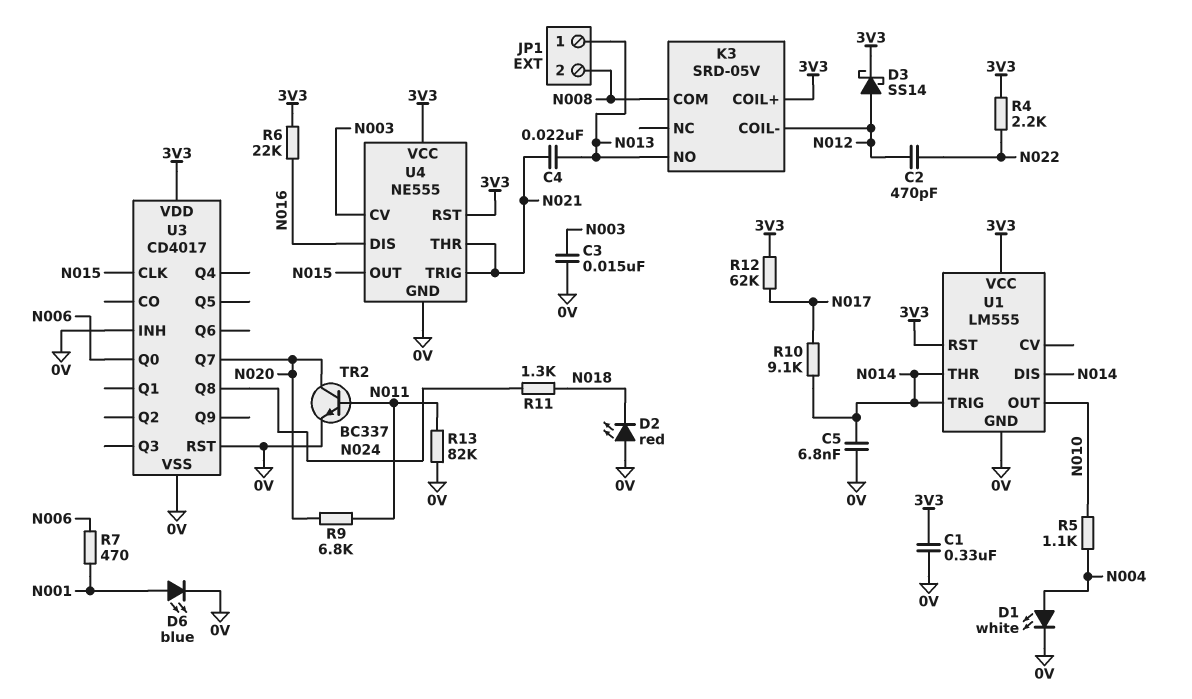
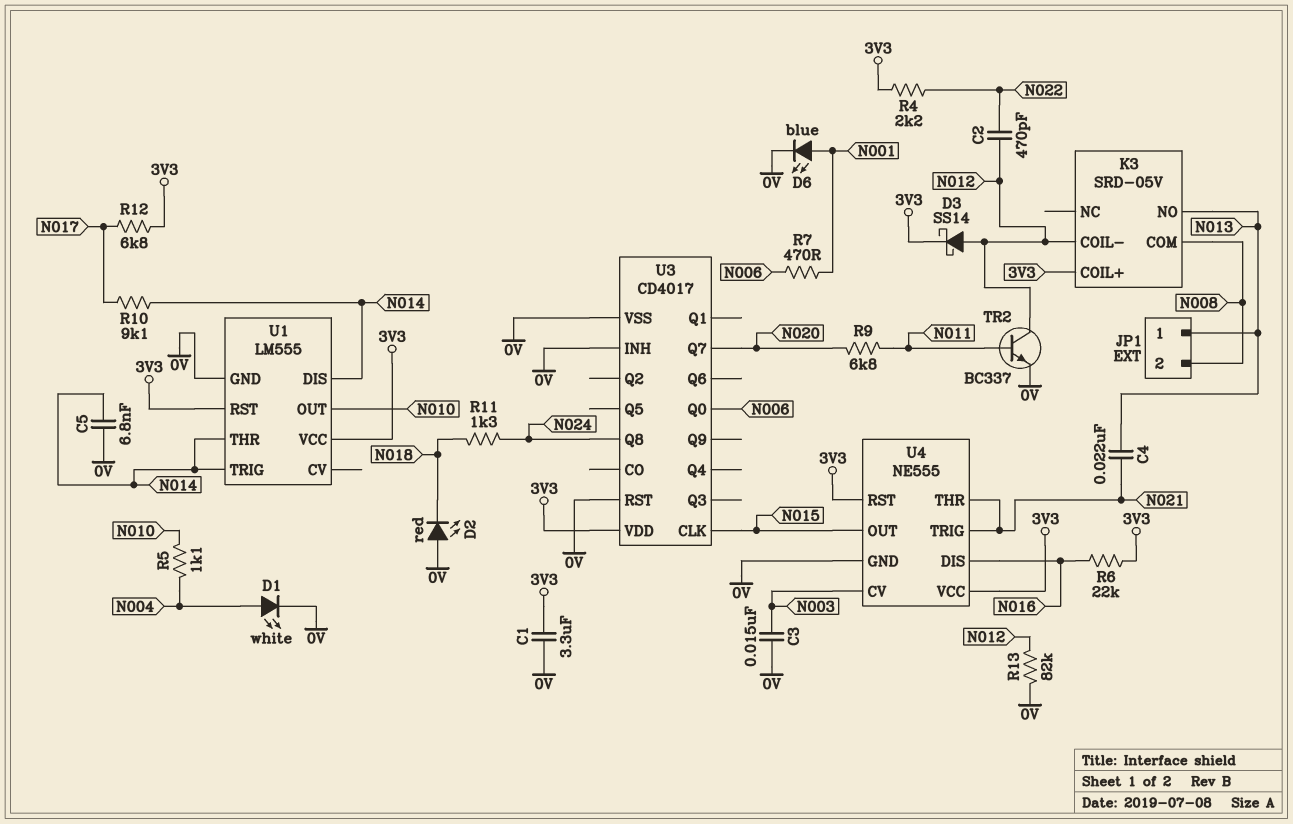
C1: 330nF (0V, 3V3) -> 3.3uF (0V, 3V3)
R12: 62k (3V3, N017) -> 6.8k (3V3, N017)
R13: 82k (0V, N011) -> 82k (0V, N012)
TR2: NPN BC337 (B N011, C N020, E 0V) -> NPN BC337 (B N011, C N012, E 0V)

